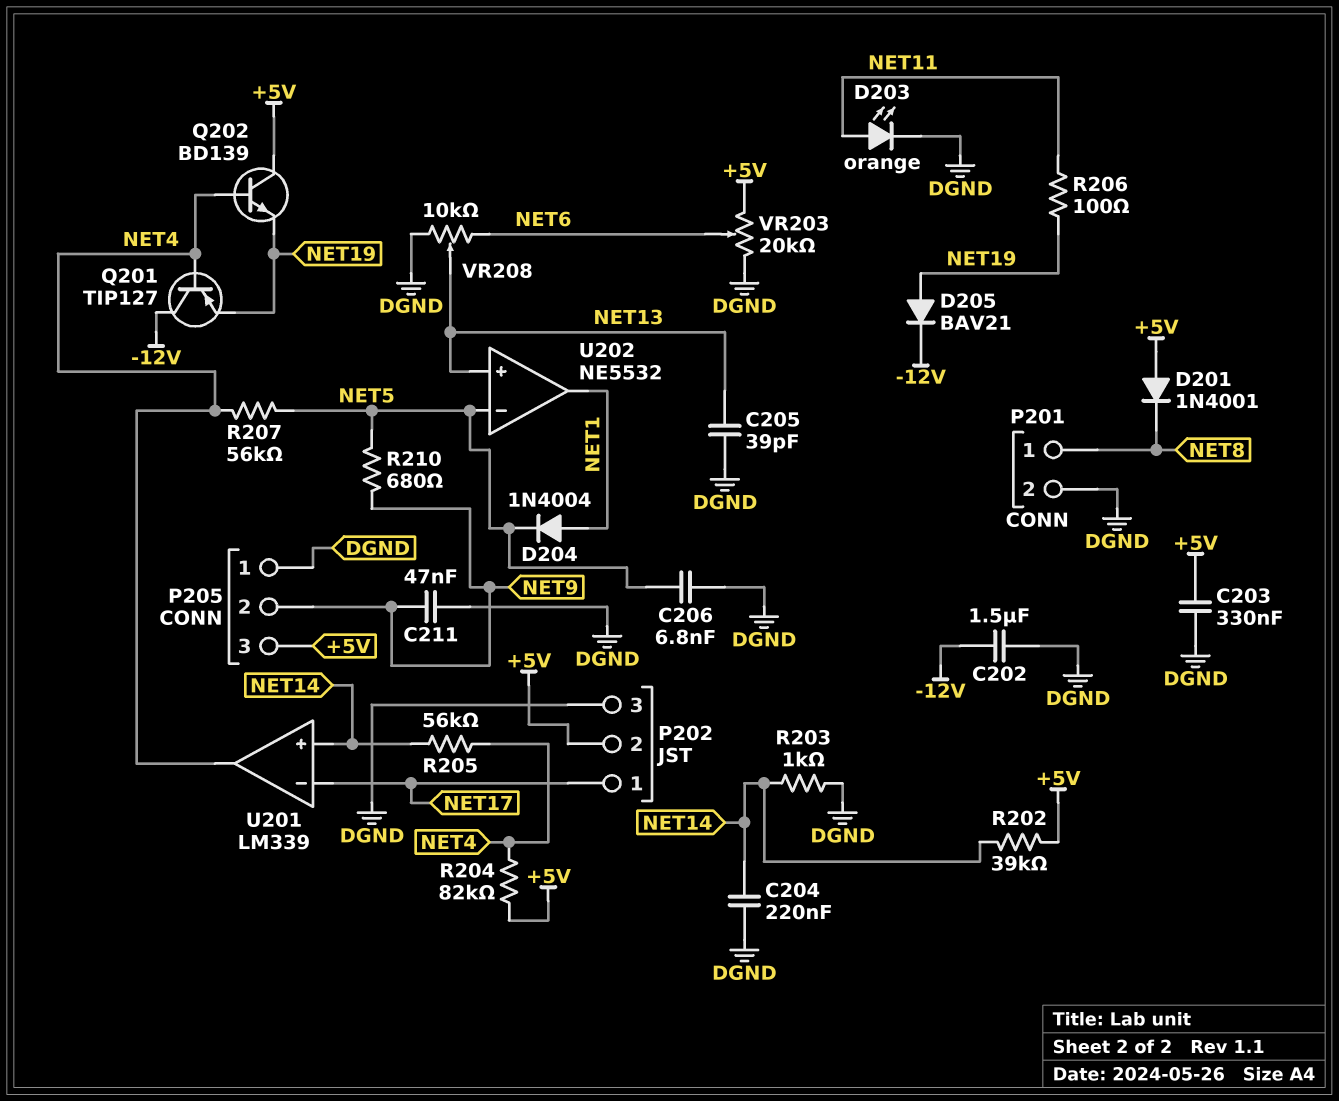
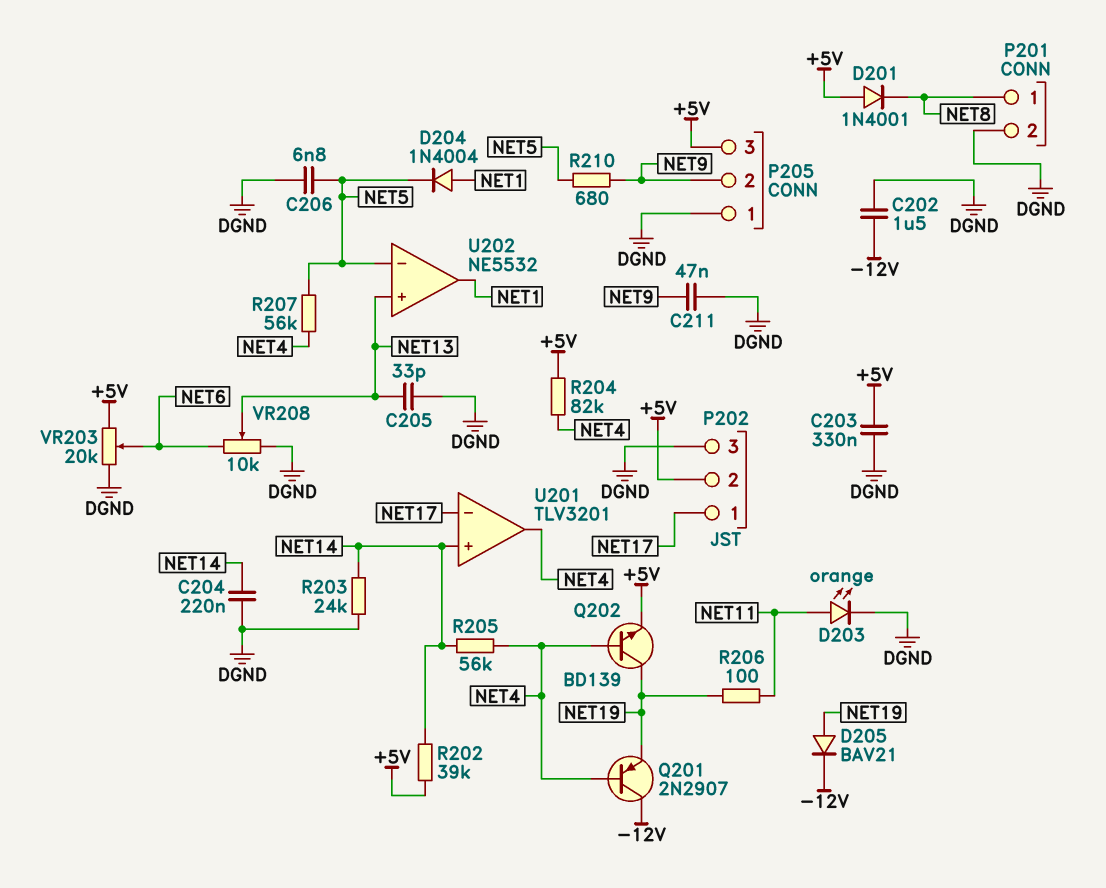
C205: 39pF (DGND, NET13) -> 33pF (DGND, NET13)
Q201: PNP TIP127 (B NET4, C -12V, E NET19) -> PNP 2N2907 (B NET4, C -12V, E NET19)
Q202: NPN BD139 (B NET4, C +5V, E NET19) -> NPN BD139 (B NET4, C NET19, E +5V)
R203: 1k (DGND, NET14) -> 24k (DGND, NET14)
U201: LM339 -> TLV3201

